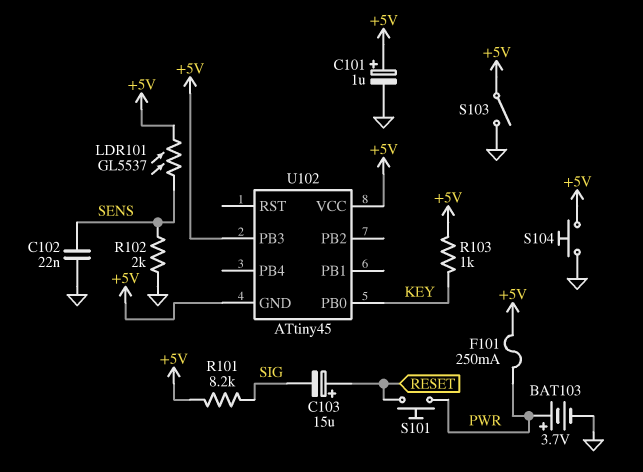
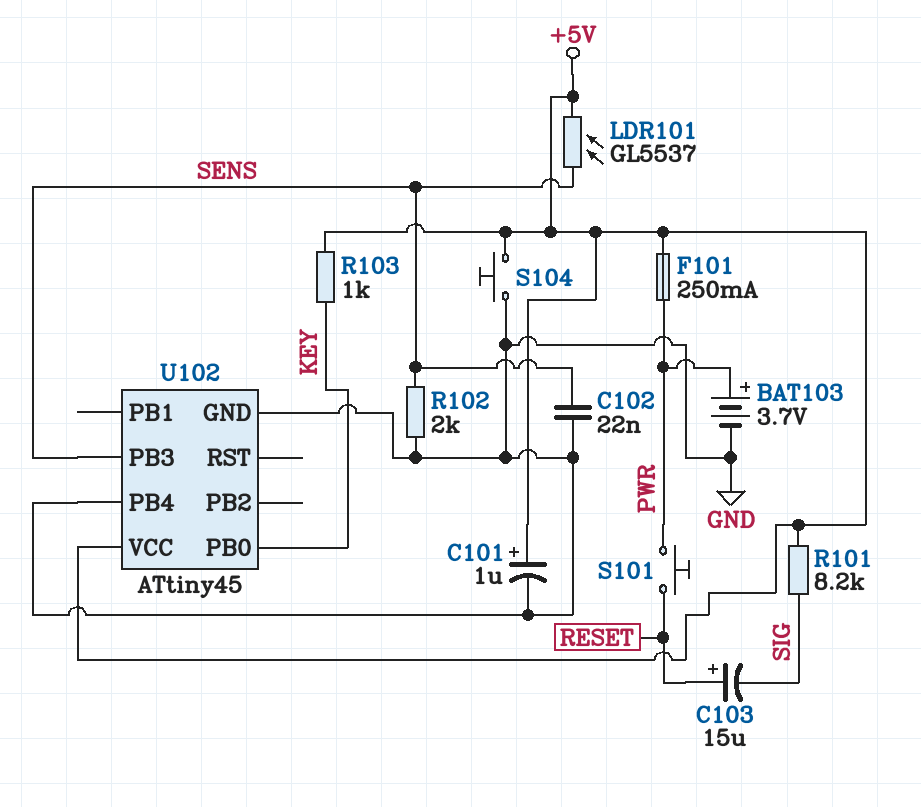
S103: switch (+5V, GND) -> none
U102 pin GND: +5V -> GND
U102 pin PB3: +5V -> SENS
U102 pin PB4: none -> GND

